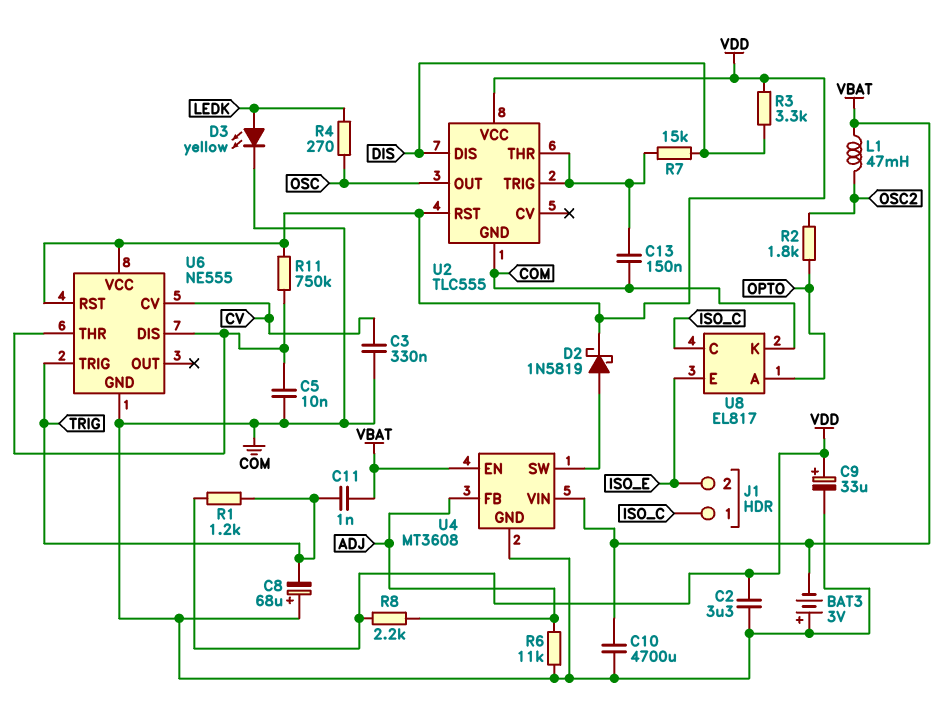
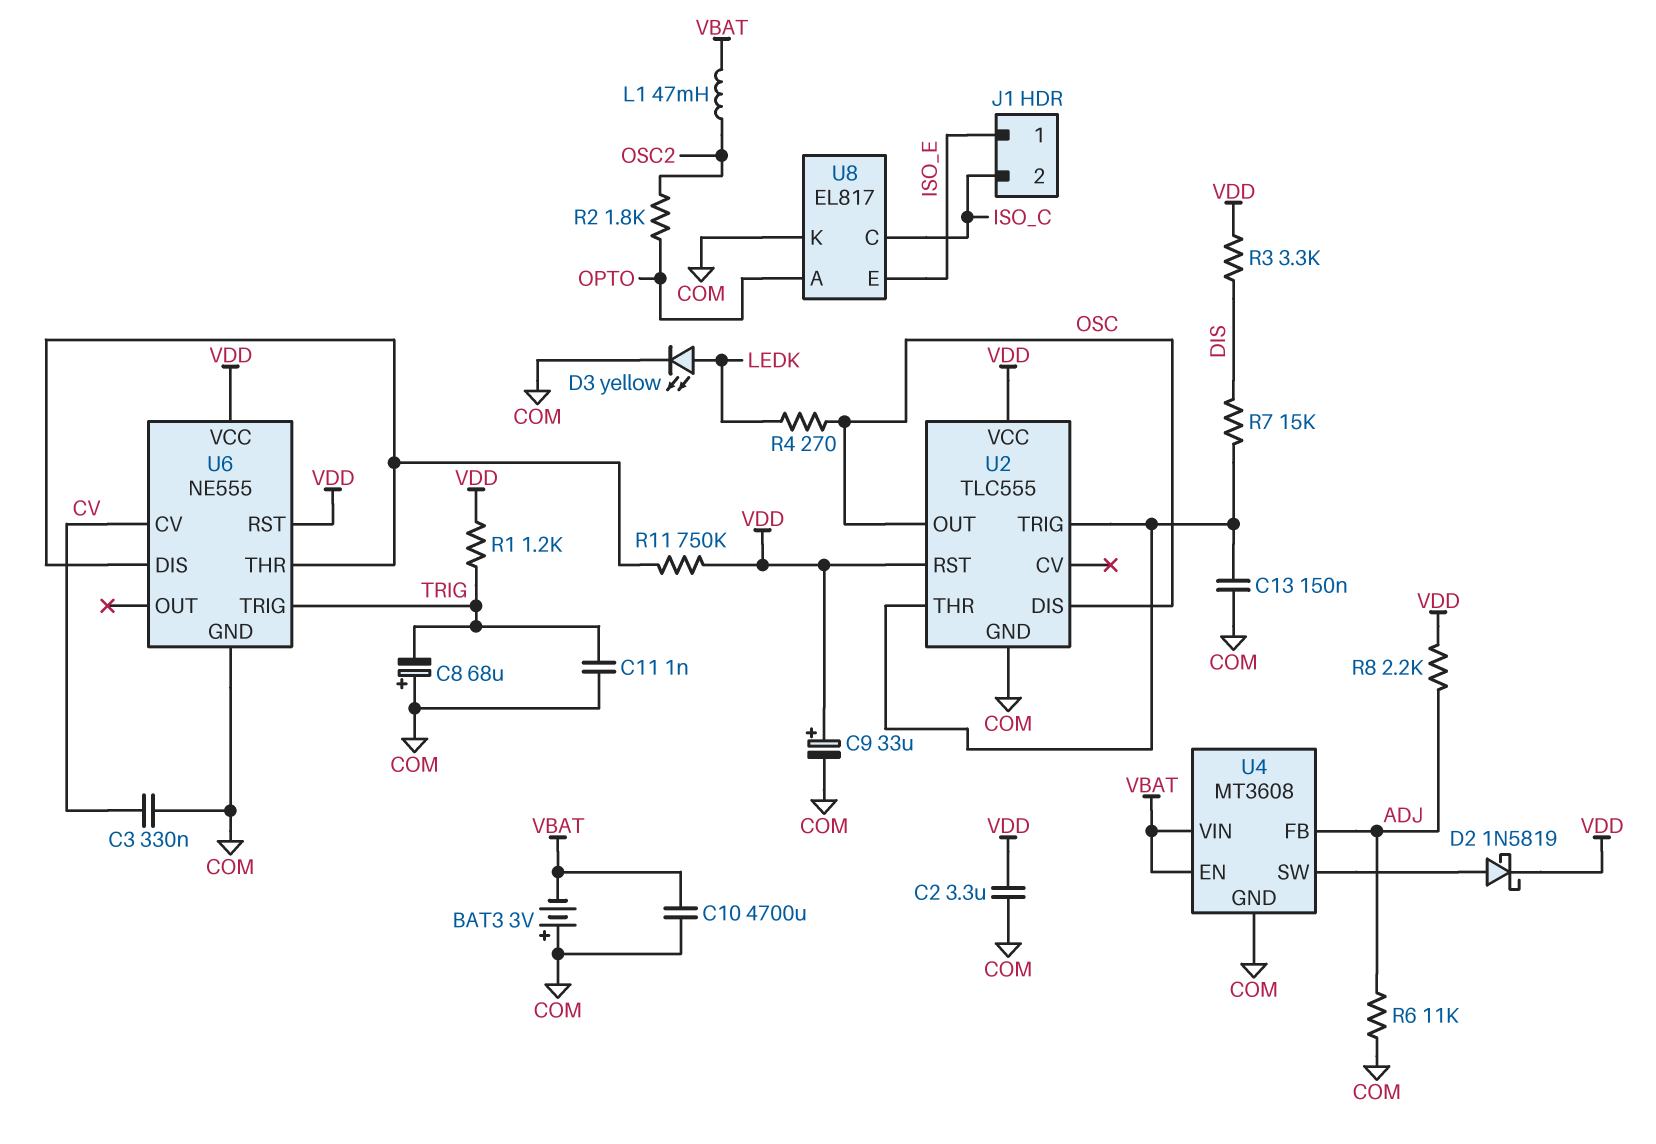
C5: 10nF (COM, U6/DIS) -> none
C11: 1nF (TRIG, VBAT) -> 1nF (COM, TRIG)
J1 pin 1: ISO_C -> ISO_E
J1 pin 2: ISO_E -> ISO_C
U2 pin DIS: DIS -> OSC

